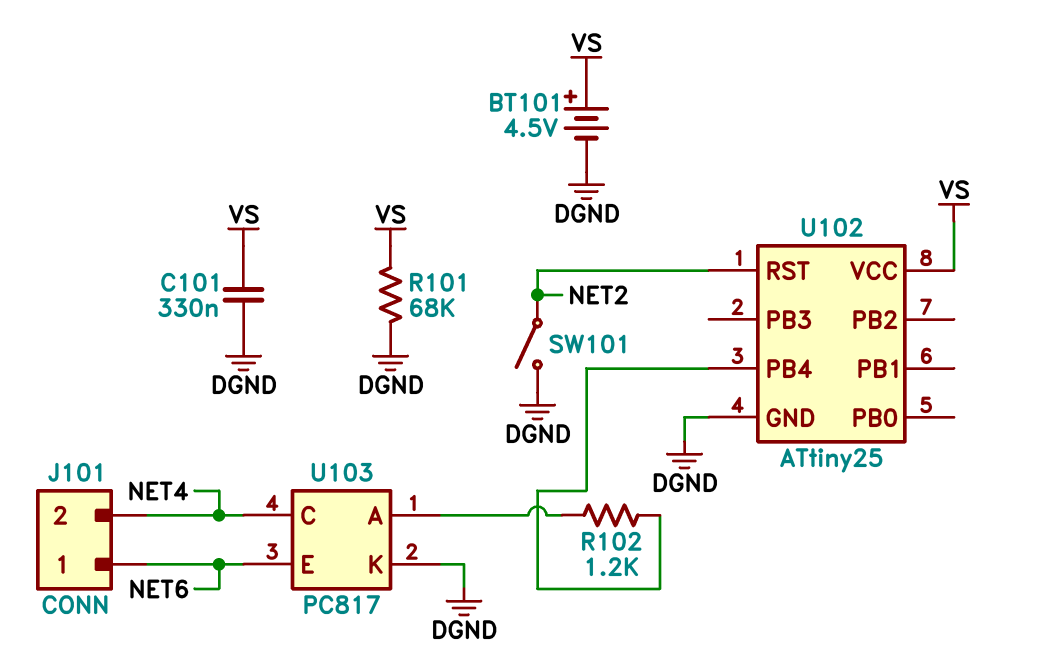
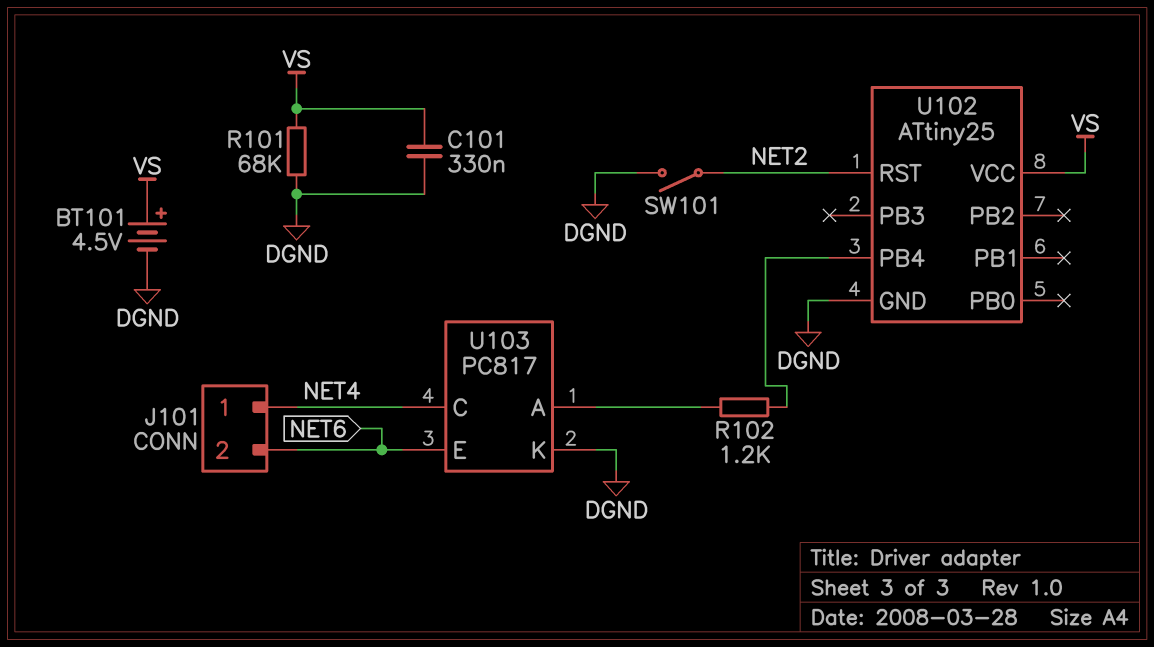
J101 pin 1: NET6 -> NET4
J101 pin 2: NET4 -> NET6

